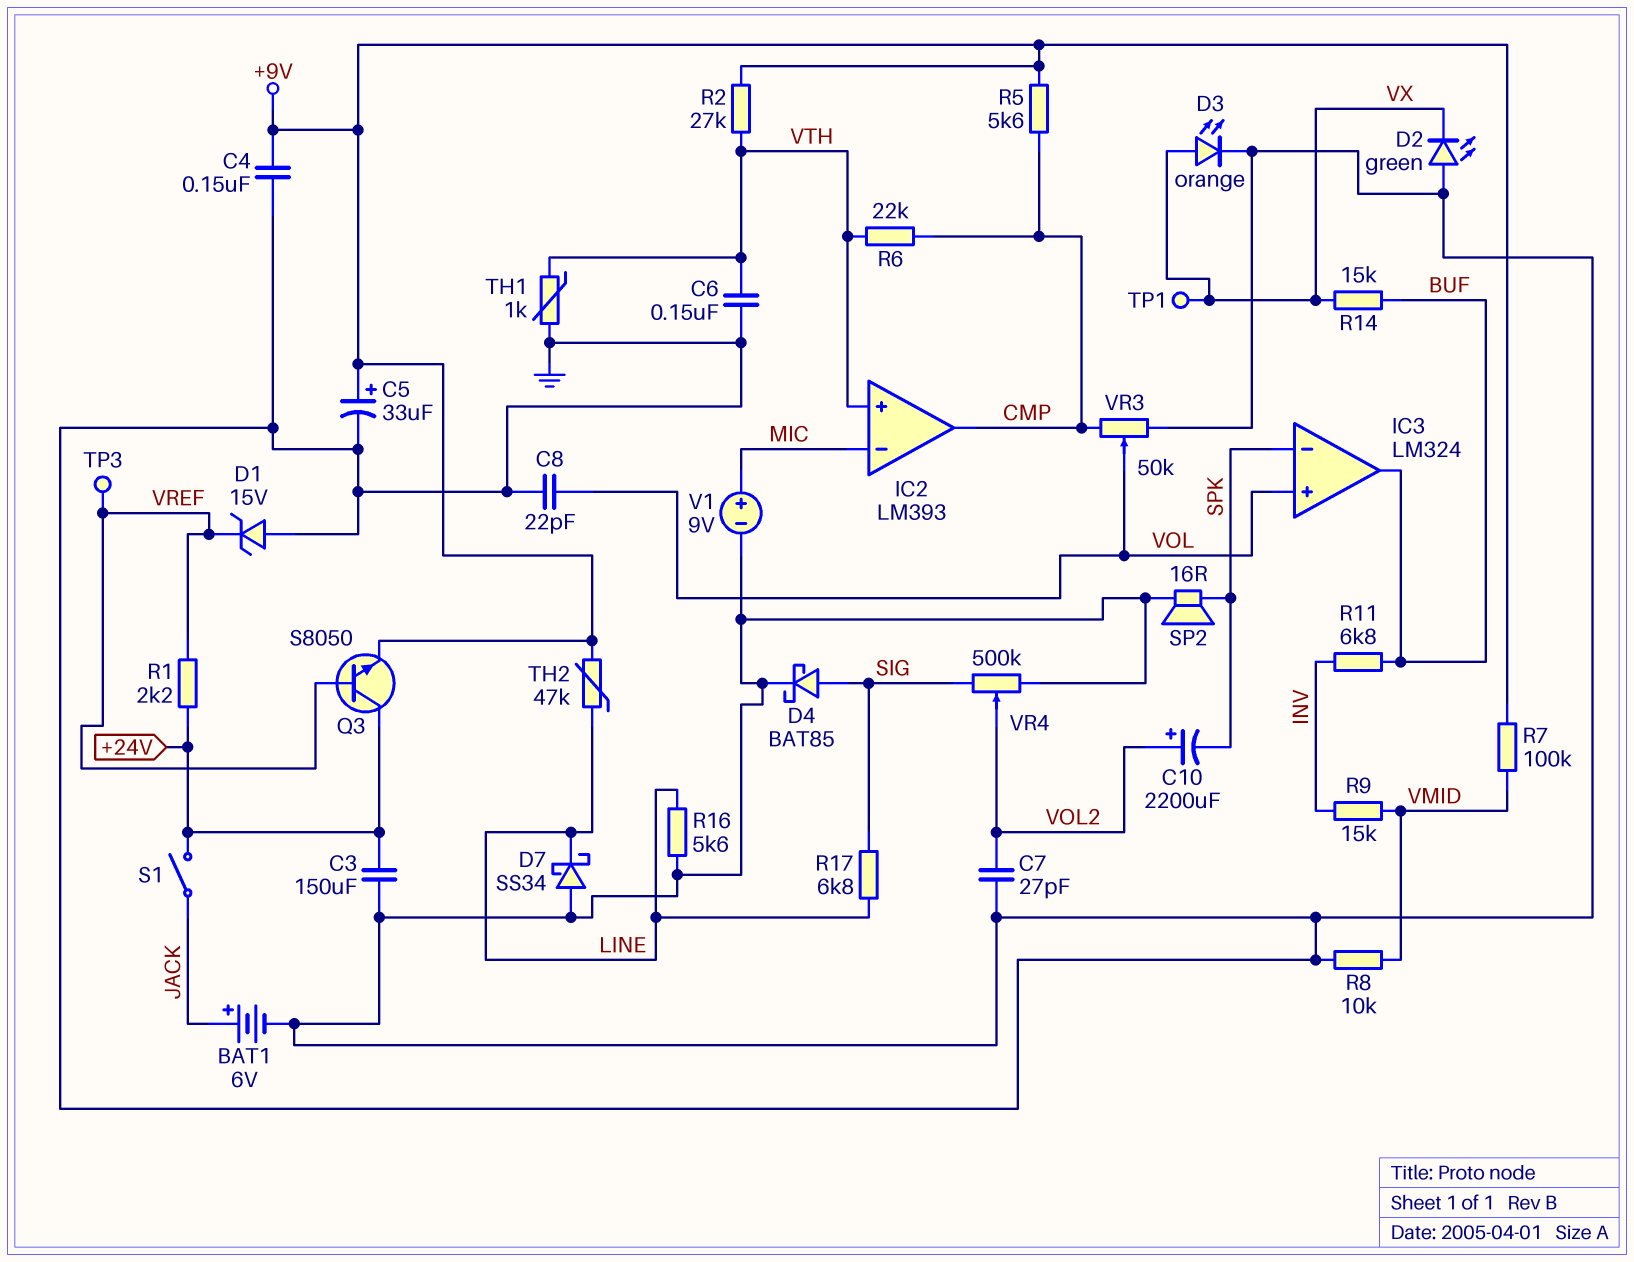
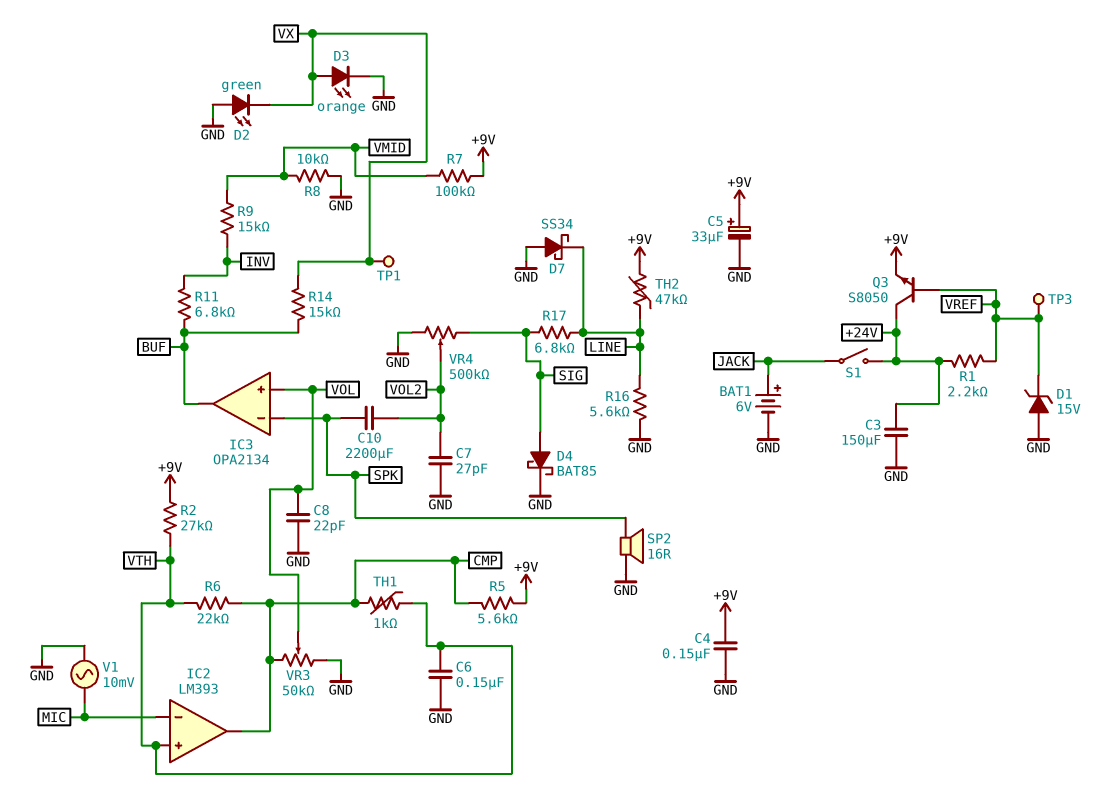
C10: 2200uF (plus VOL2, minus SPK) -> 2200uF (SPK, VOL2)
IC3: LM324 -> OPA2134
TH1: 1k (GND, VTH) -> 1k (CMP, VTH)
V1: 9V (plus MIC, minus GND) -> AC 10mV (GND, MIC)

